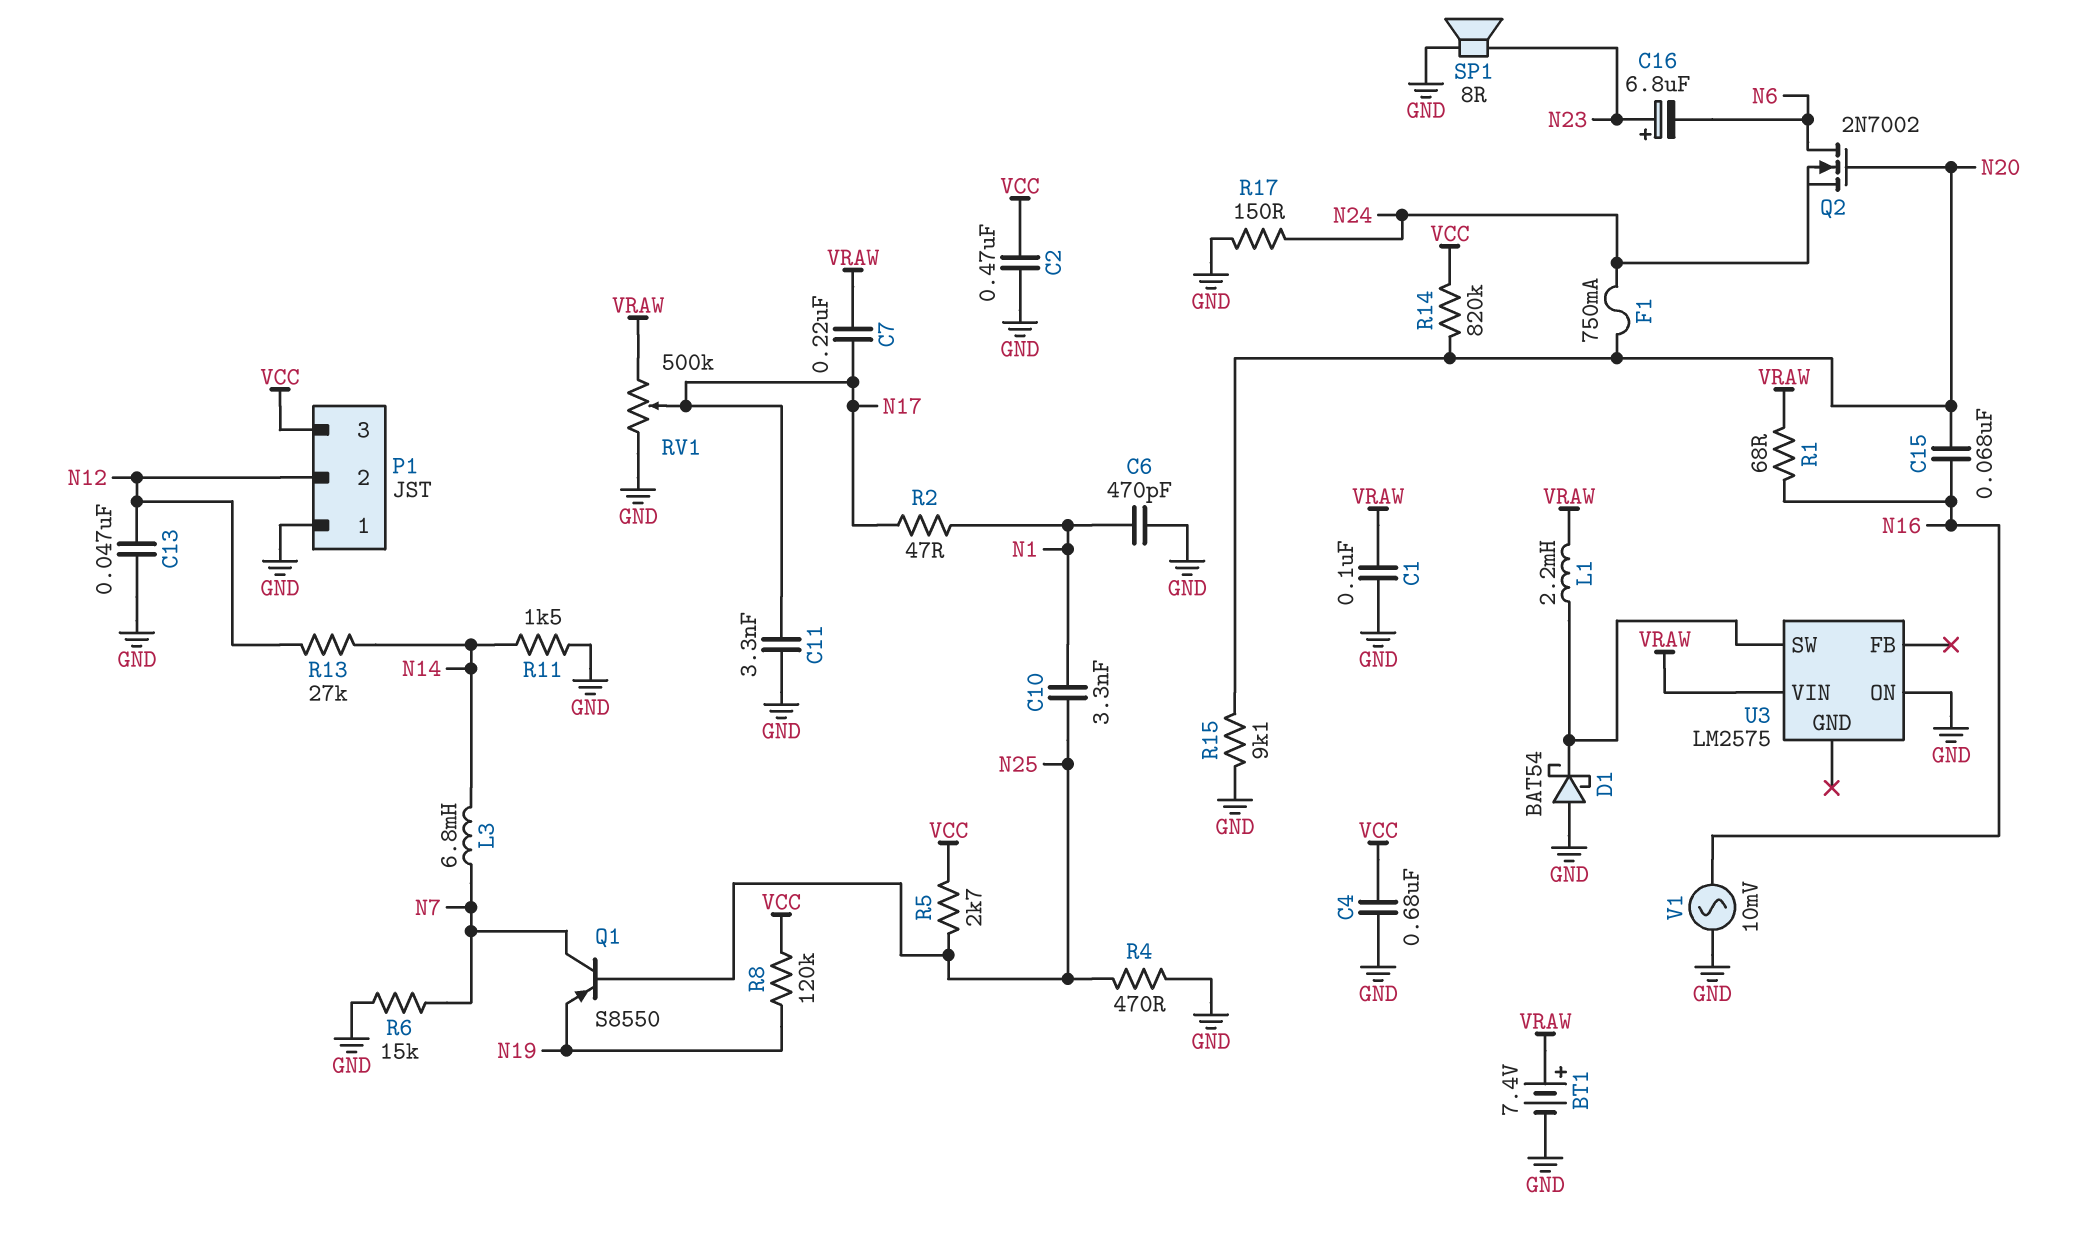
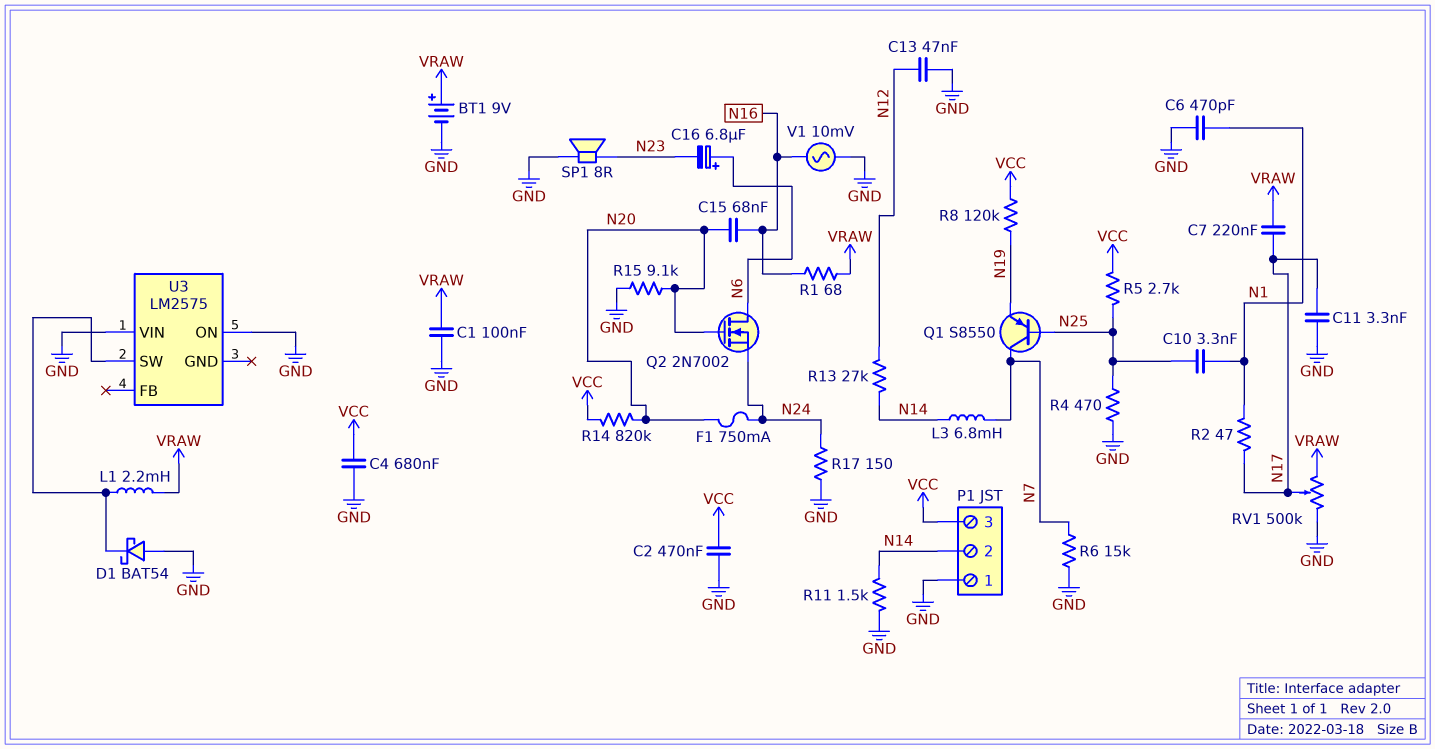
BT1: 7.4V (plus VRAW, minus GND) -> 9V (plus VRAW, minus GND)
C16: 6.8uF (plus N23, minus N6) -> 6.8uF (plus N6, minus N23)
P1 pin 2: N12 -> N14
U3 pin VIN: VRAW -> GND

